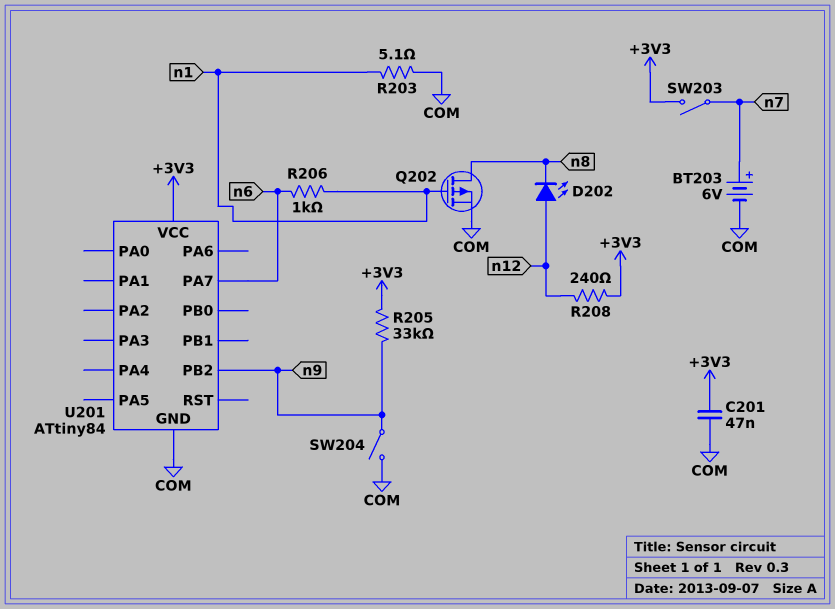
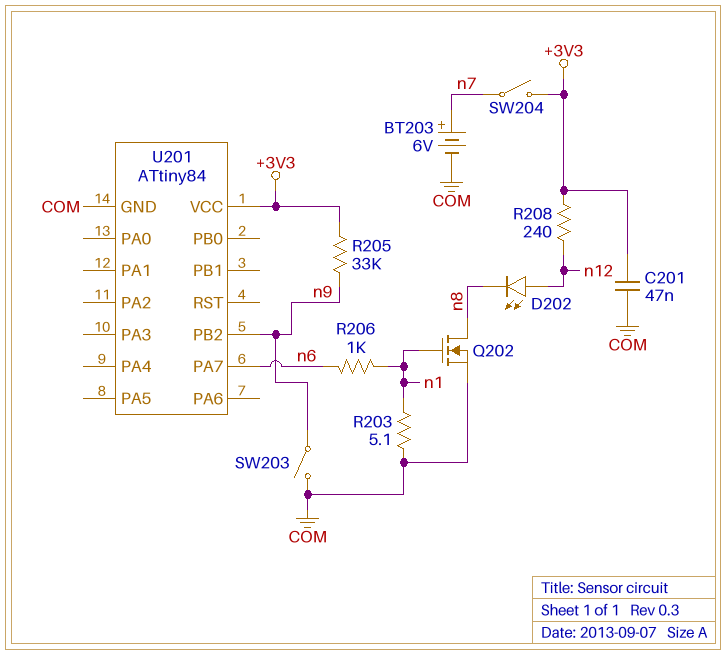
Q202: PMOS (G n1, D n8, S COM) -> NMOS (G n1, D n8, S COM)
SW203: switch (+3V3, n7) -> switch (COM, n9)
SW204: switch (COM, n9) -> switch (+3V3, n7)

